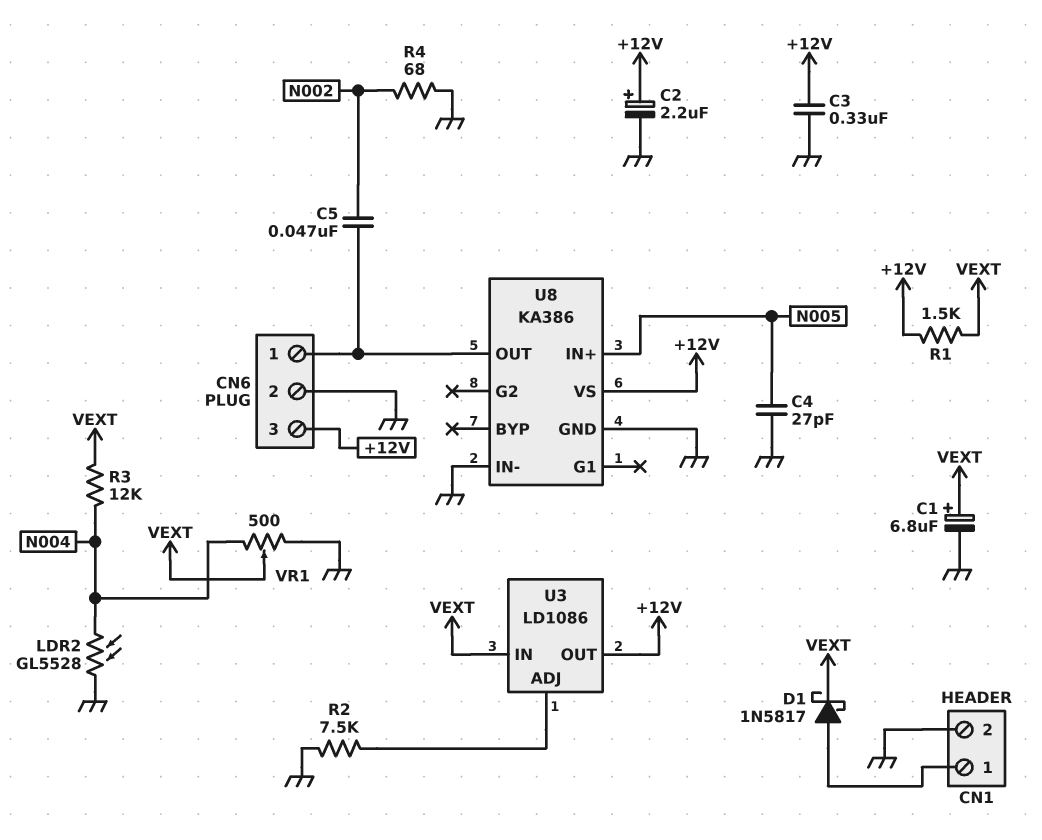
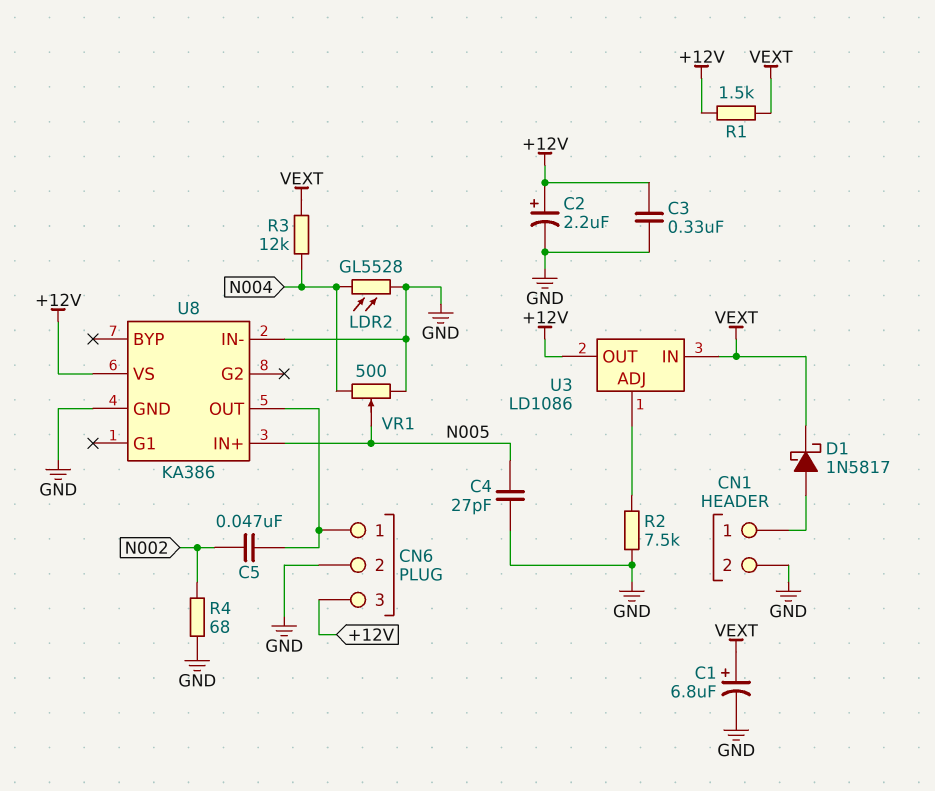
VR1: 500 (GND, N004, wiper VEXT) -> 500 (GND, N004, wiper N005)

